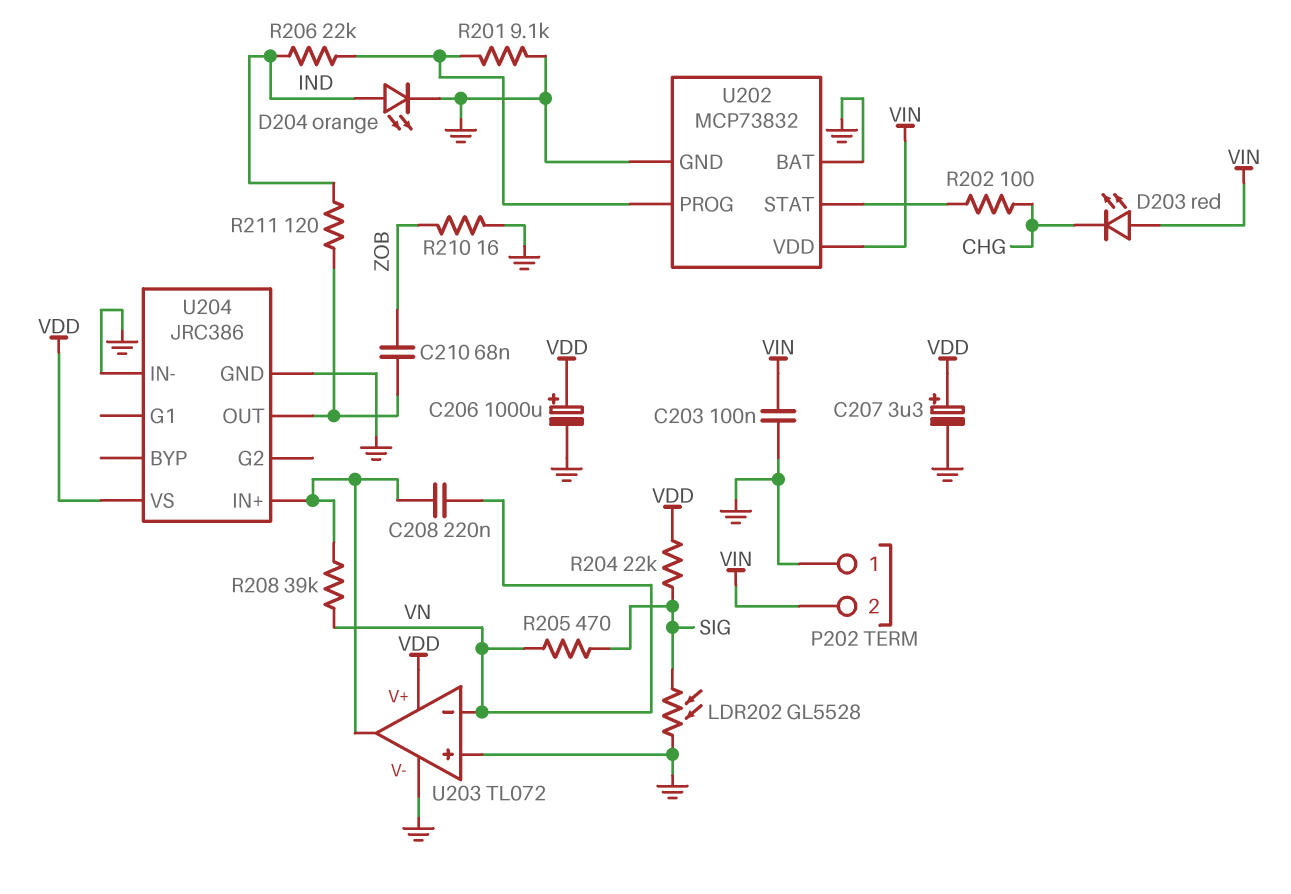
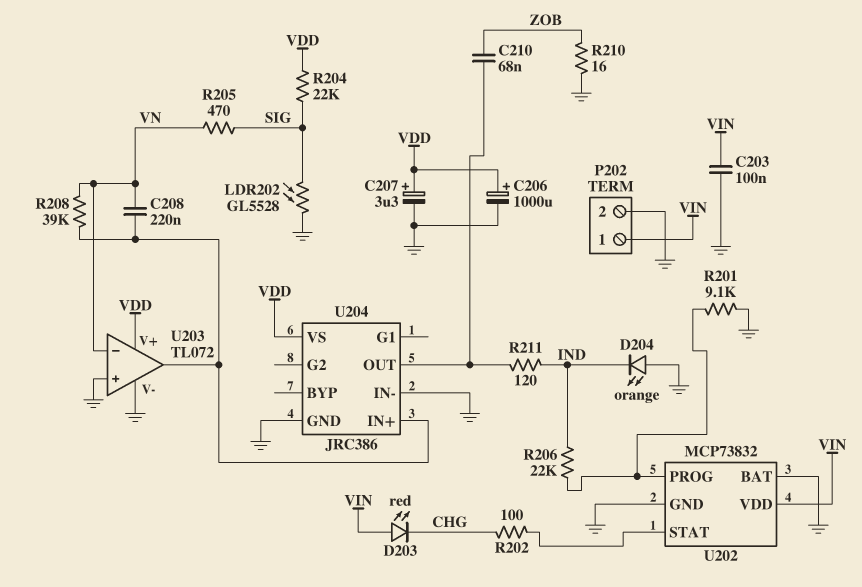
D204: LED orange (A IND, K GND) -> LED orange (A GND, K IND)
P202 pin 1: GND -> VIN
P202 pin 2: VIN -> GND

